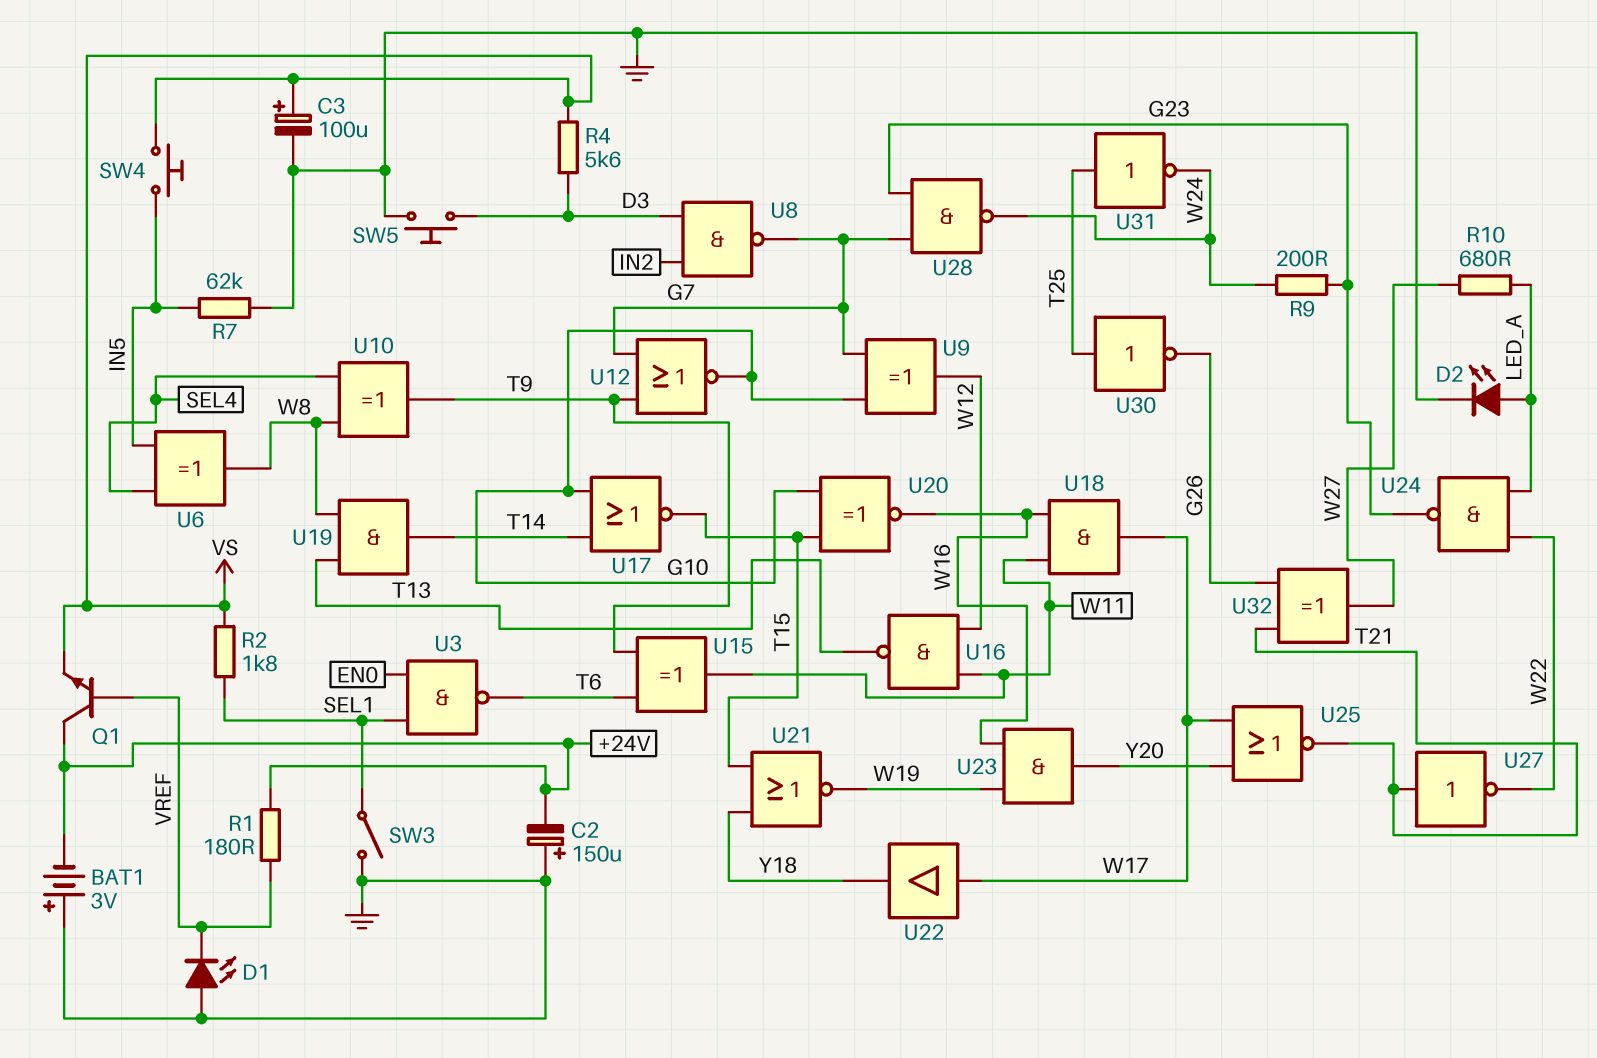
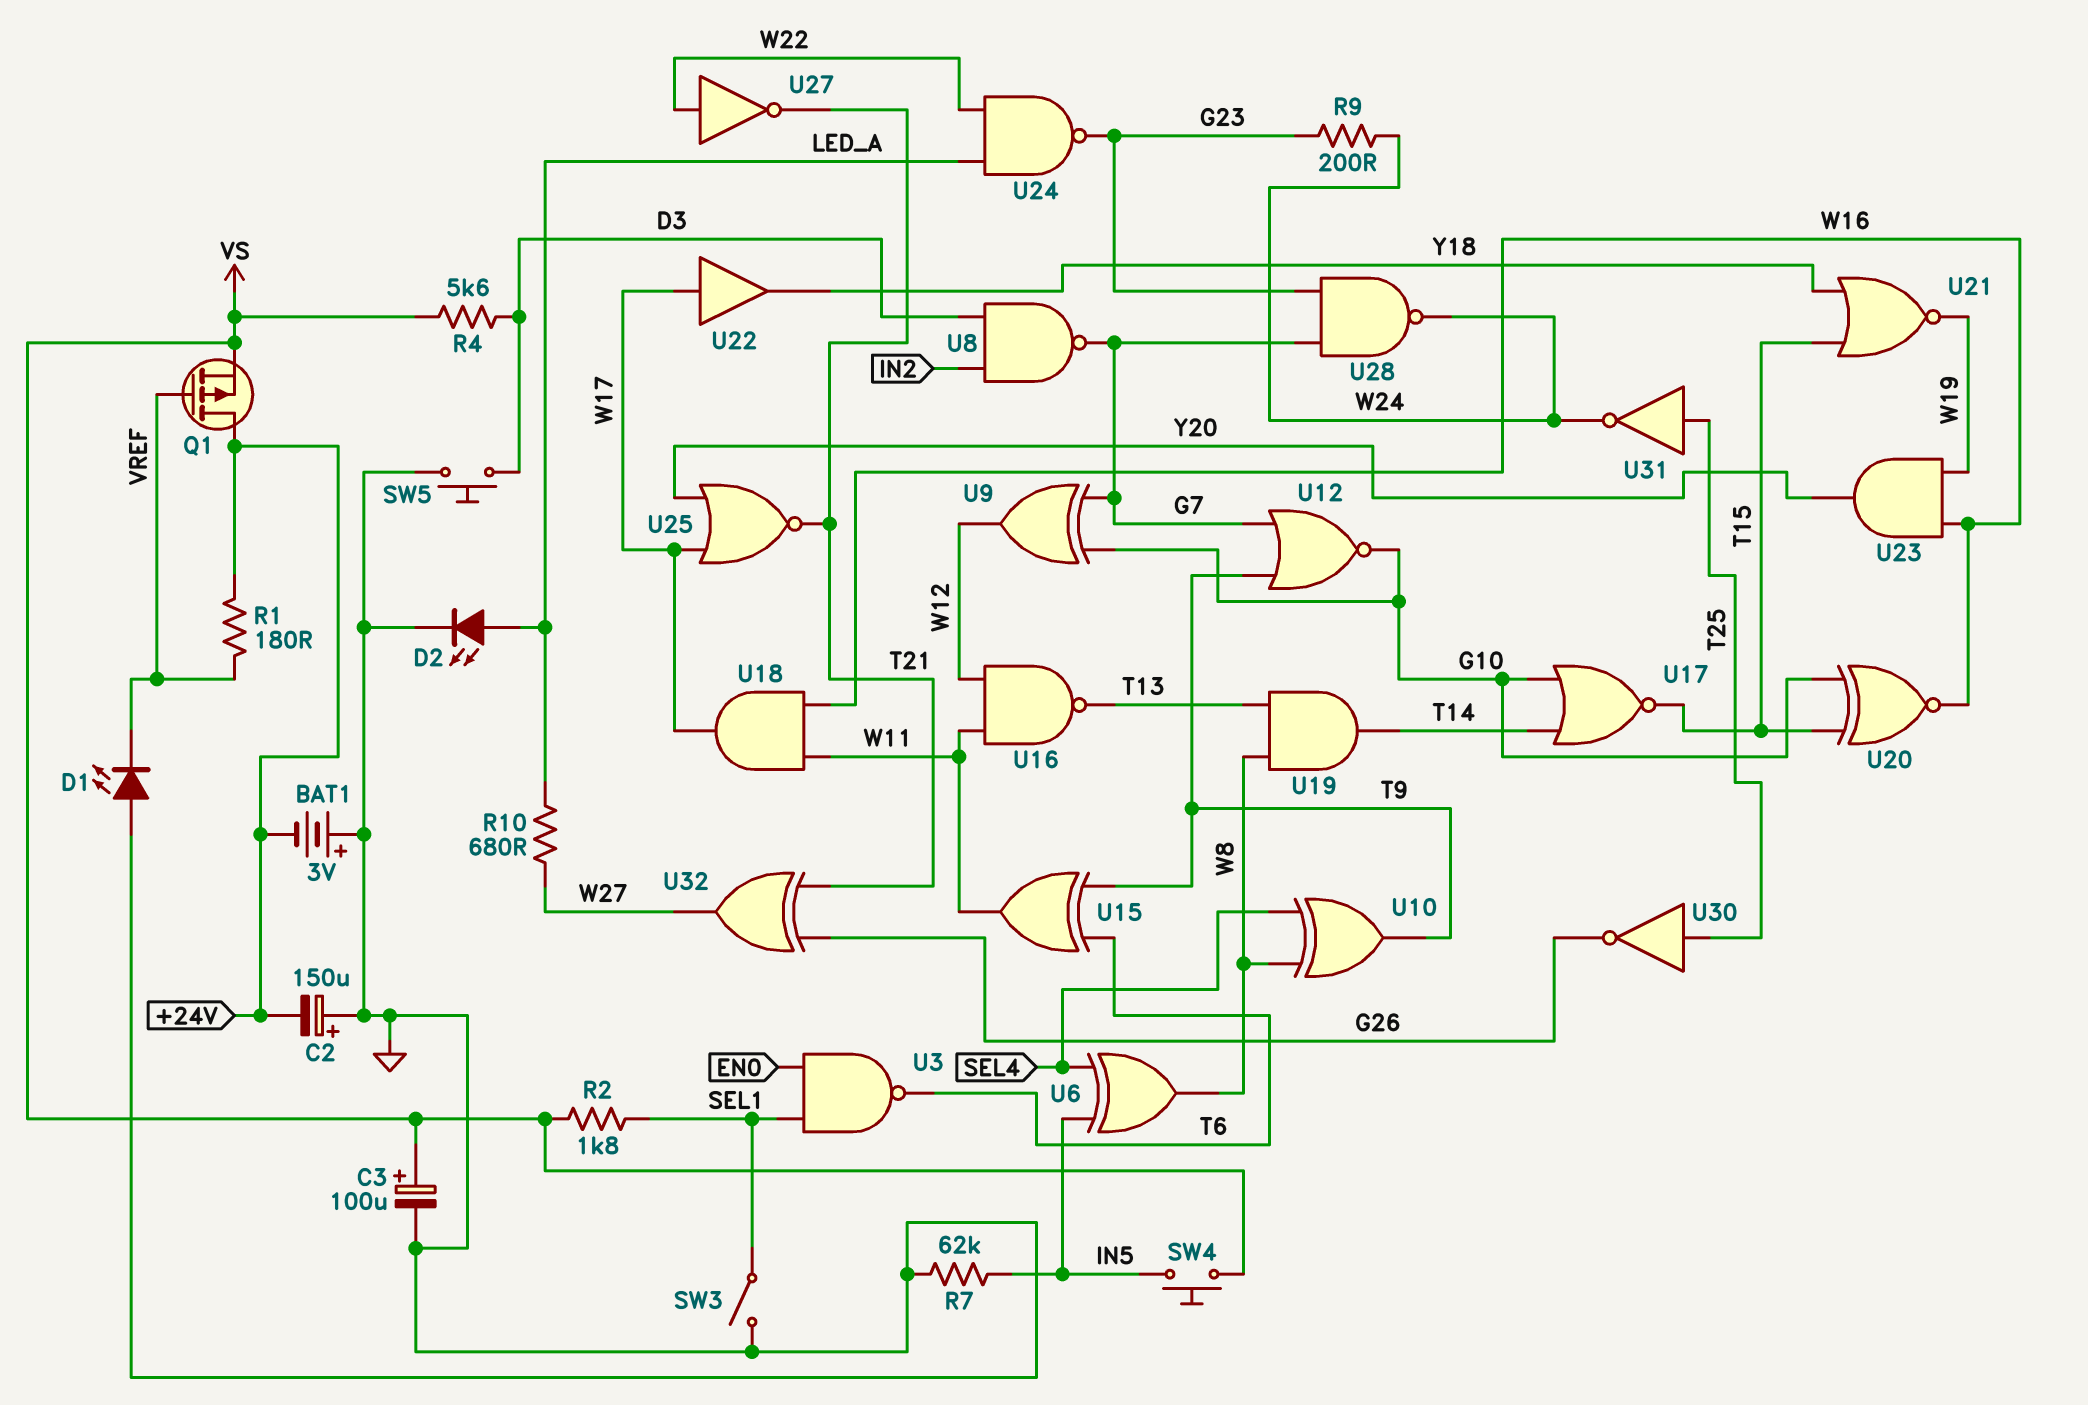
Q1: NPN (B VREF, C +24V, E VS) -> PMOS (G VREF, D +24V, S VS)
U27: NOT (in T21, out W22) -> NOT (in W22, out T21)

